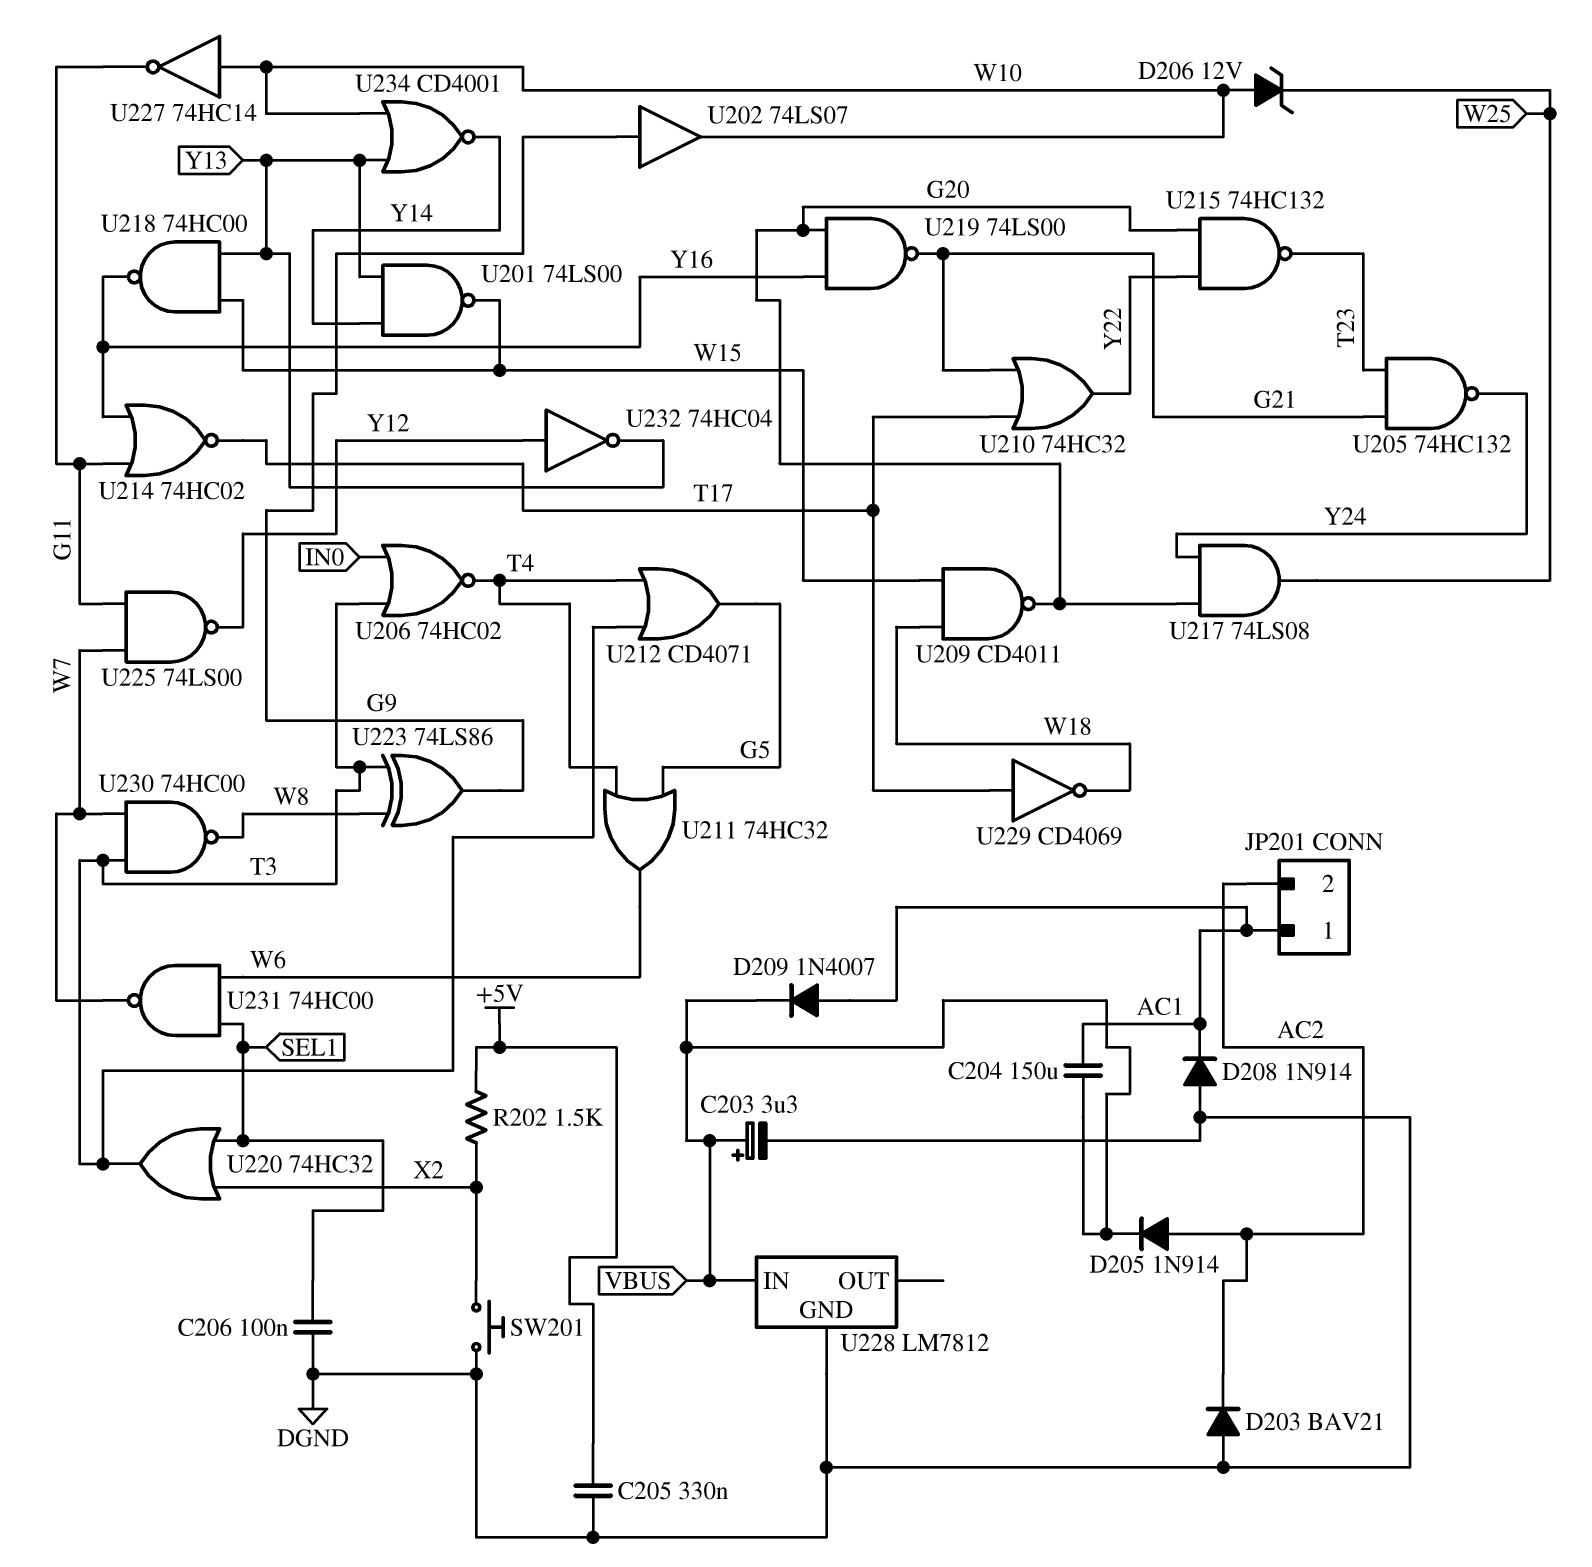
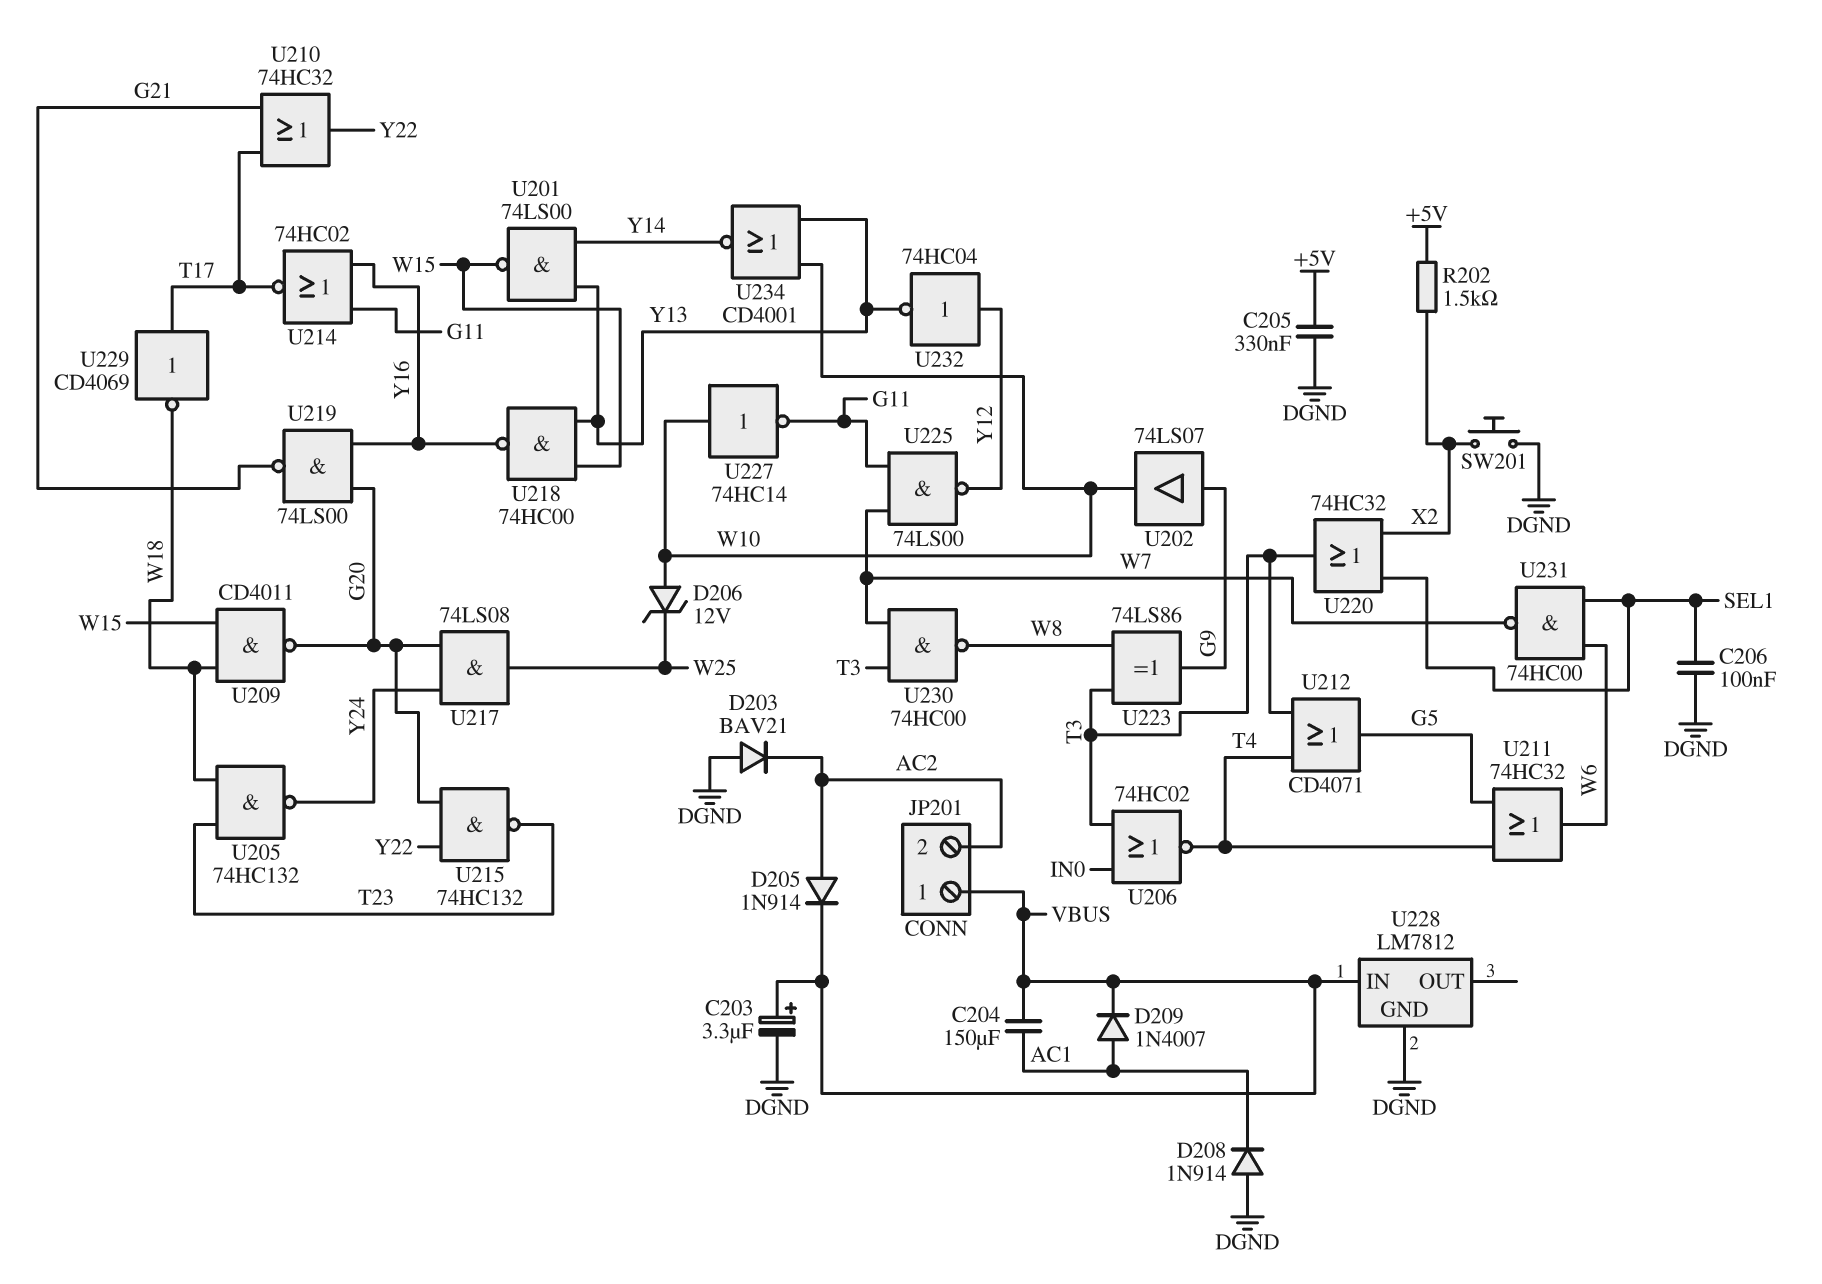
JP201 pin 1: AC1 -> VBUS
U205: NAND 74HC132 (in G21, in T23, out Y24) -> NAND 74HC132 (in T23, in W18, out Y24)

